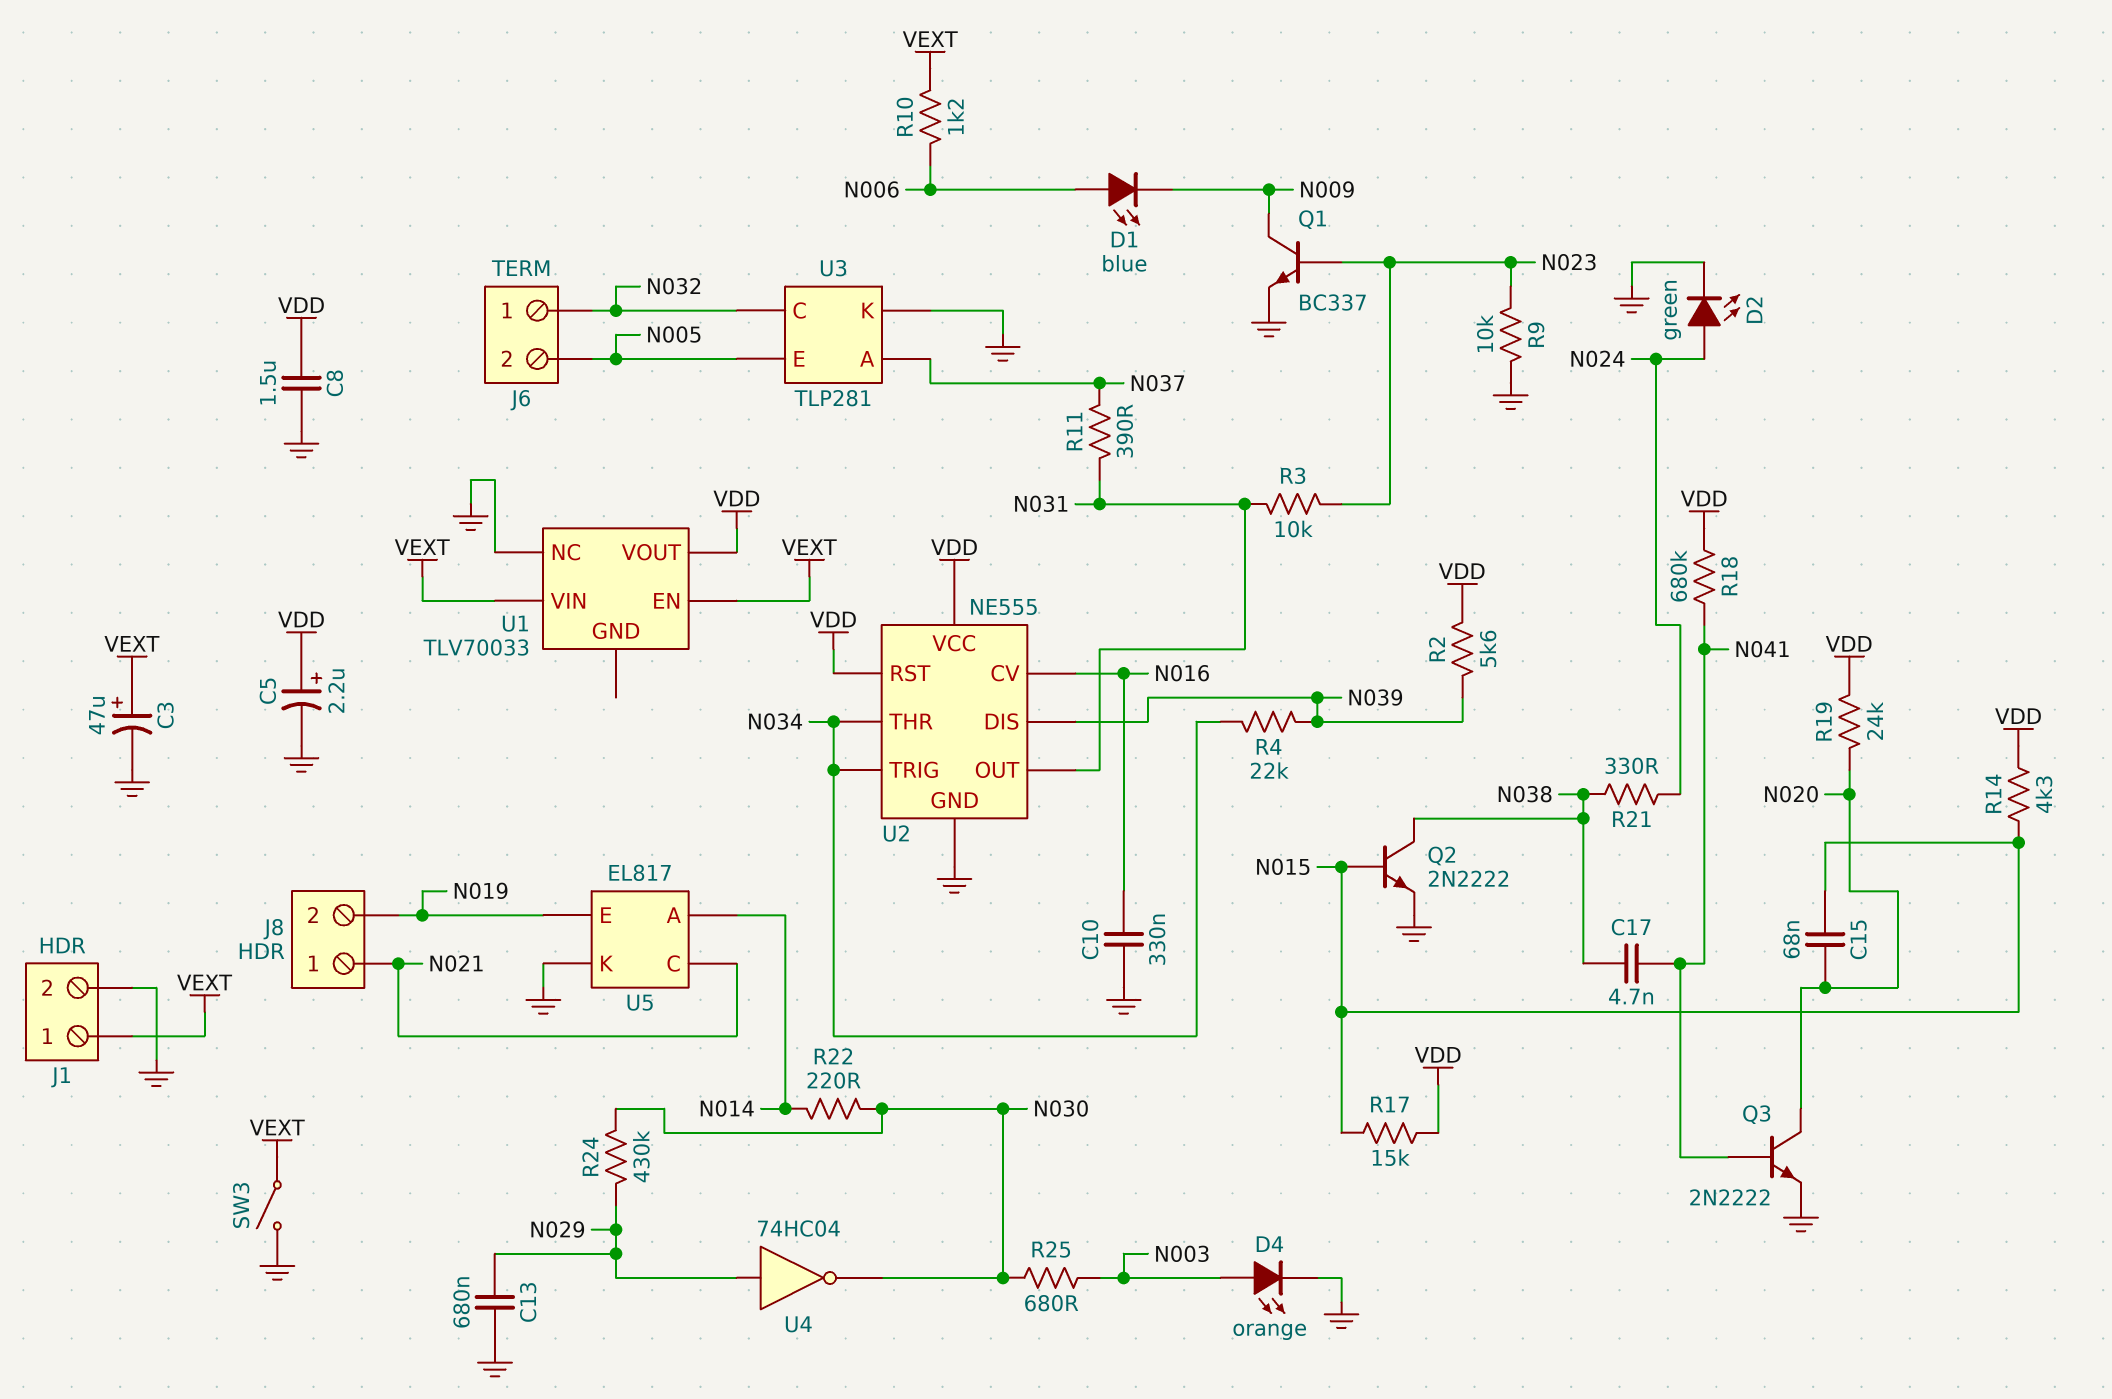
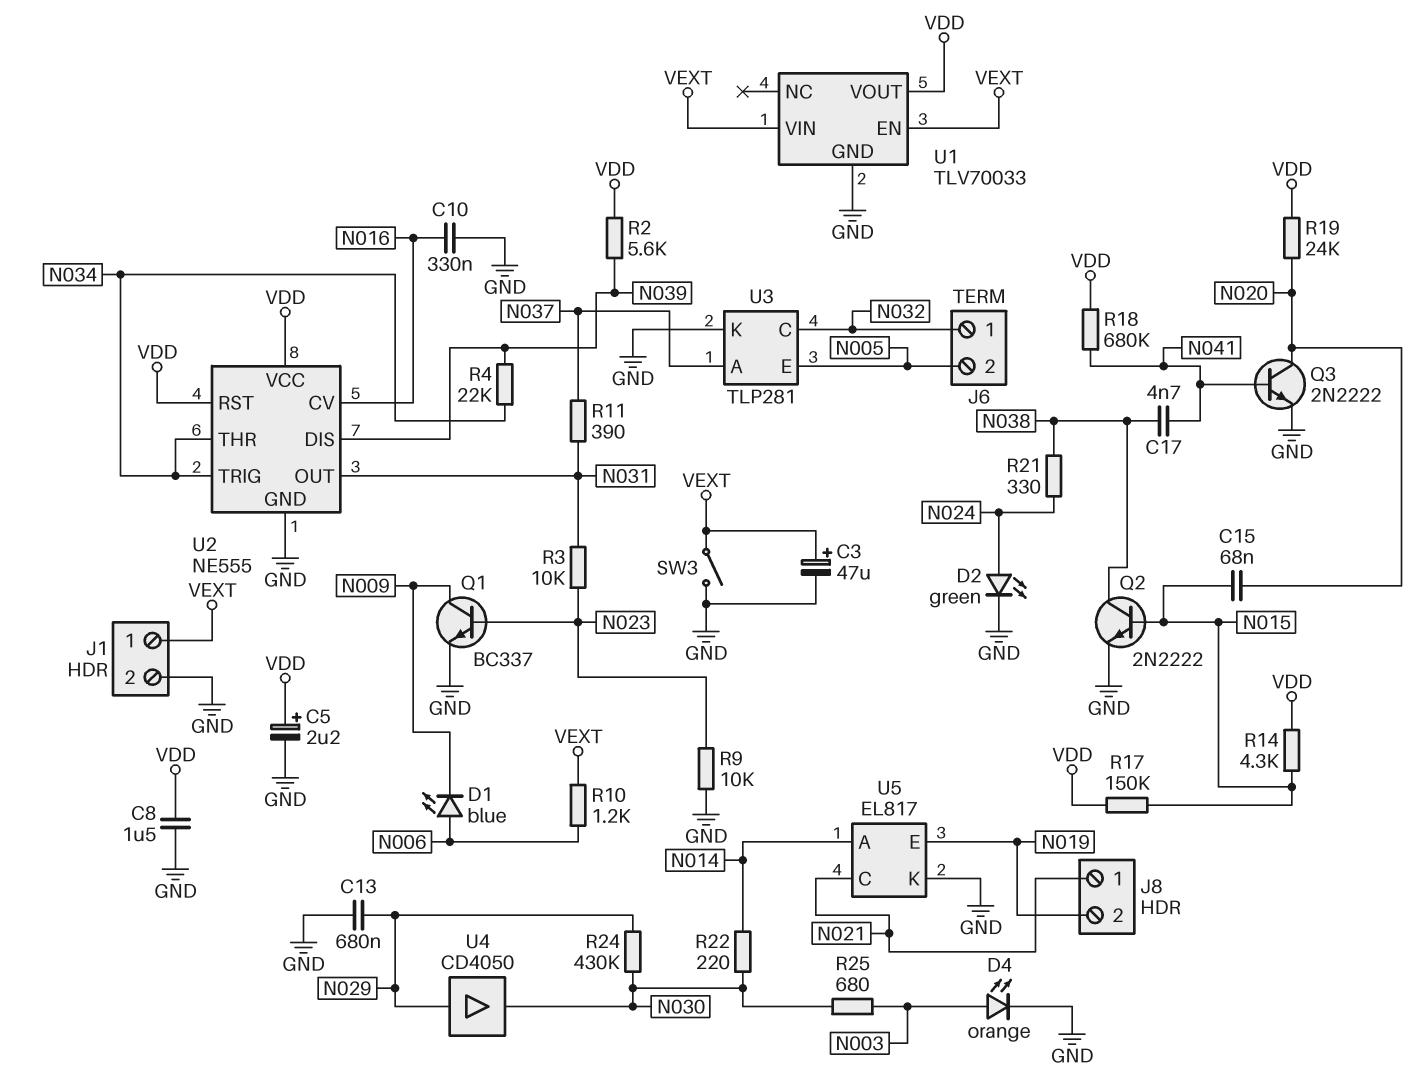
R17: 15k (N015, VDD) -> 150k (N015, VDD)
U1 pin GND: none -> GND
U1 pin NC: GND -> none
U4: NOT 74HC04 (in N029, out N030) -> buffer CD4050 (in N029, out N030)

